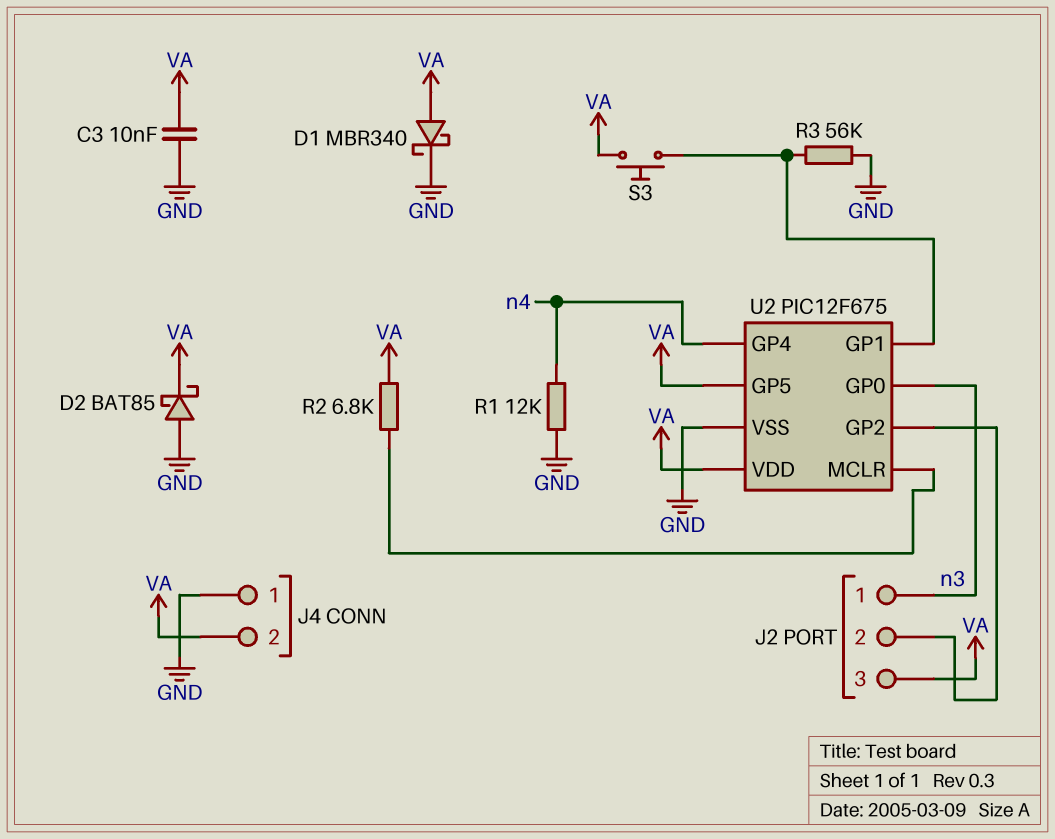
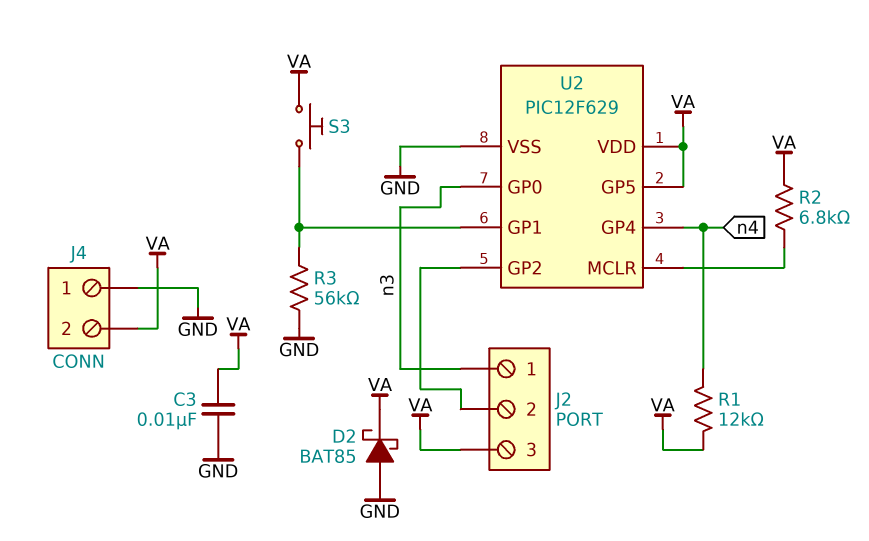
D1: schottky MBR340 (A VA, K GND) -> none
R1: 12k (GND, n4) -> 12k (VA, n4)
U2: PIC12F675 -> PIC12F629

